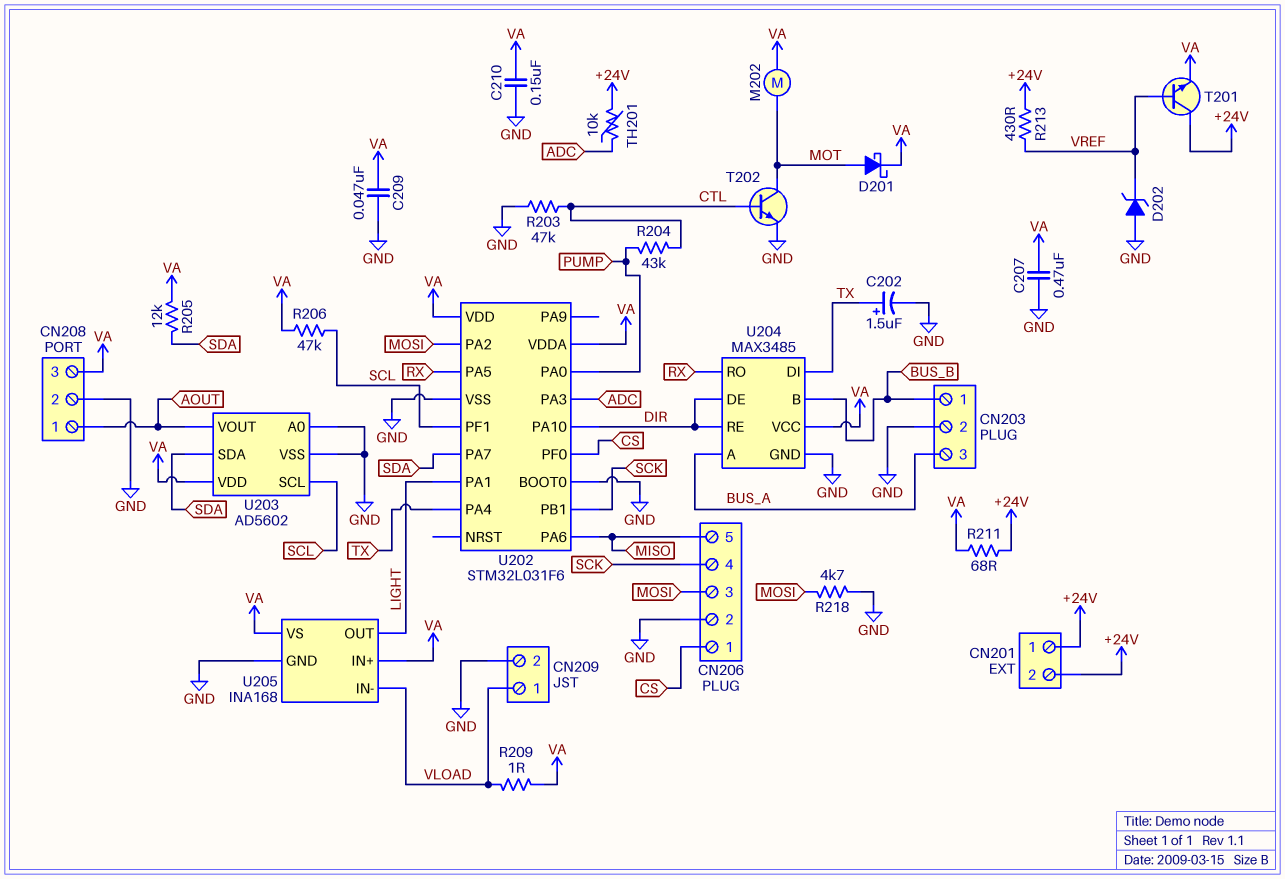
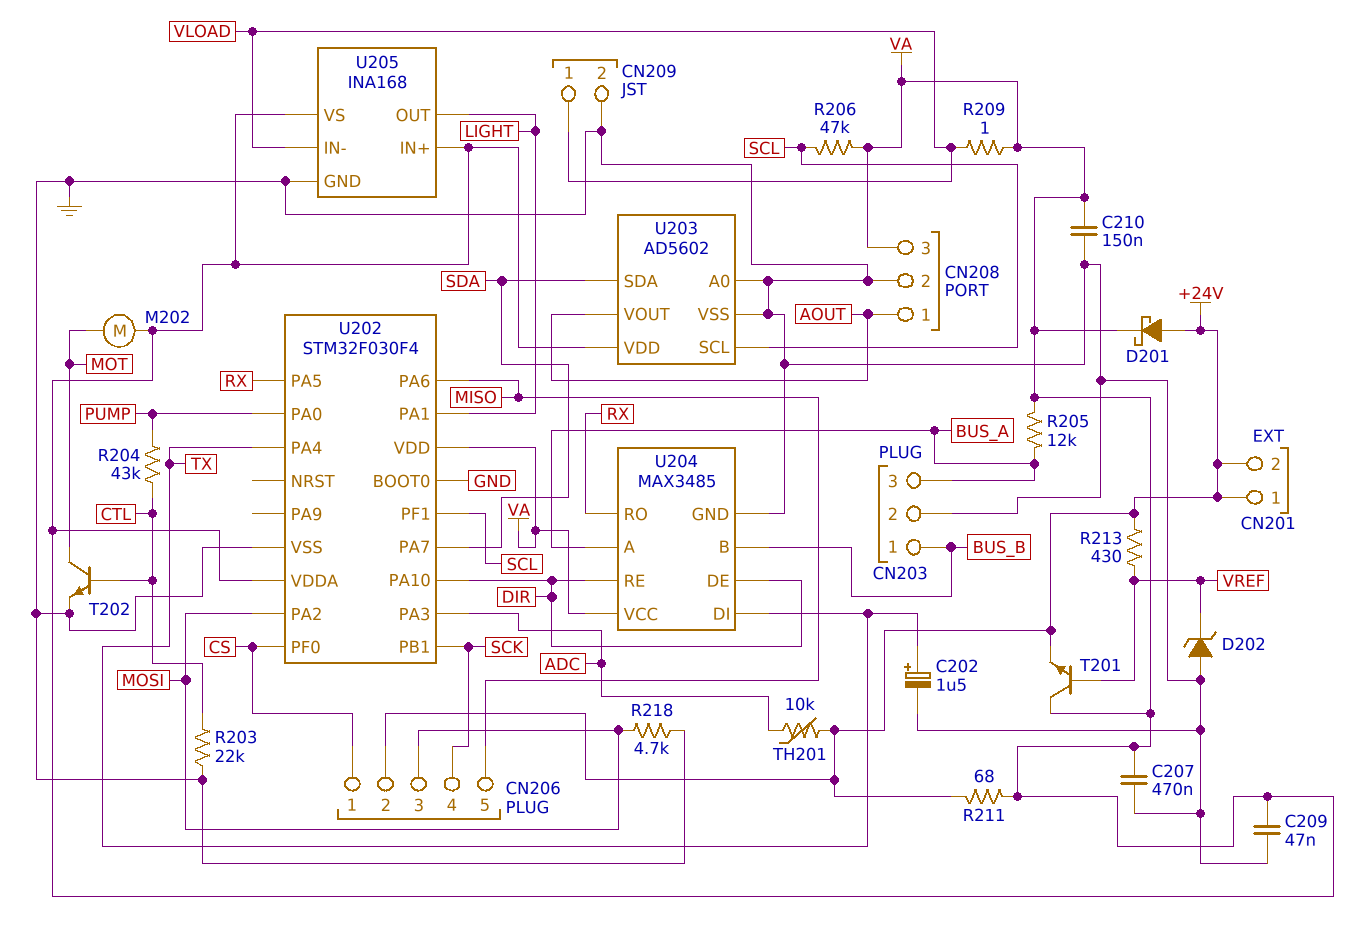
CN206 pin 2: GND -> +24V
D201: schottky (A MOT, K VA) -> schottky (A +24V, K VA)
R203: 47k (CTL, GND) -> 22k (CTL, GND)
R205: 12k (SDA, VA) -> 12k (BUS_A, VA)
T201: NPN (B VREF, C +24V, E VA) -> NPN (B VREF, C VA, E +24V)
U202: STM32L031F6 -> STM32F030F4

